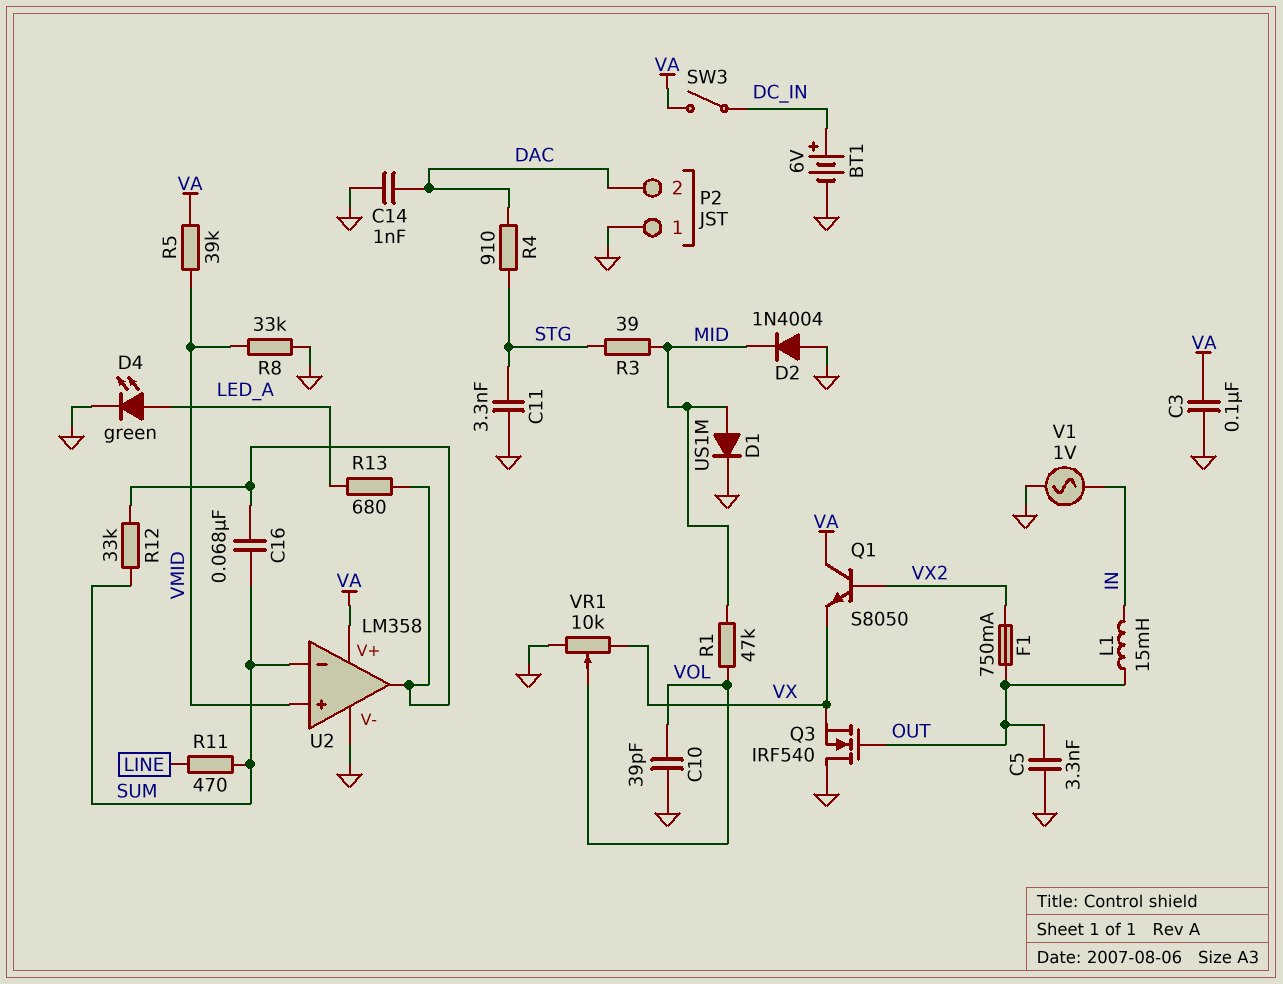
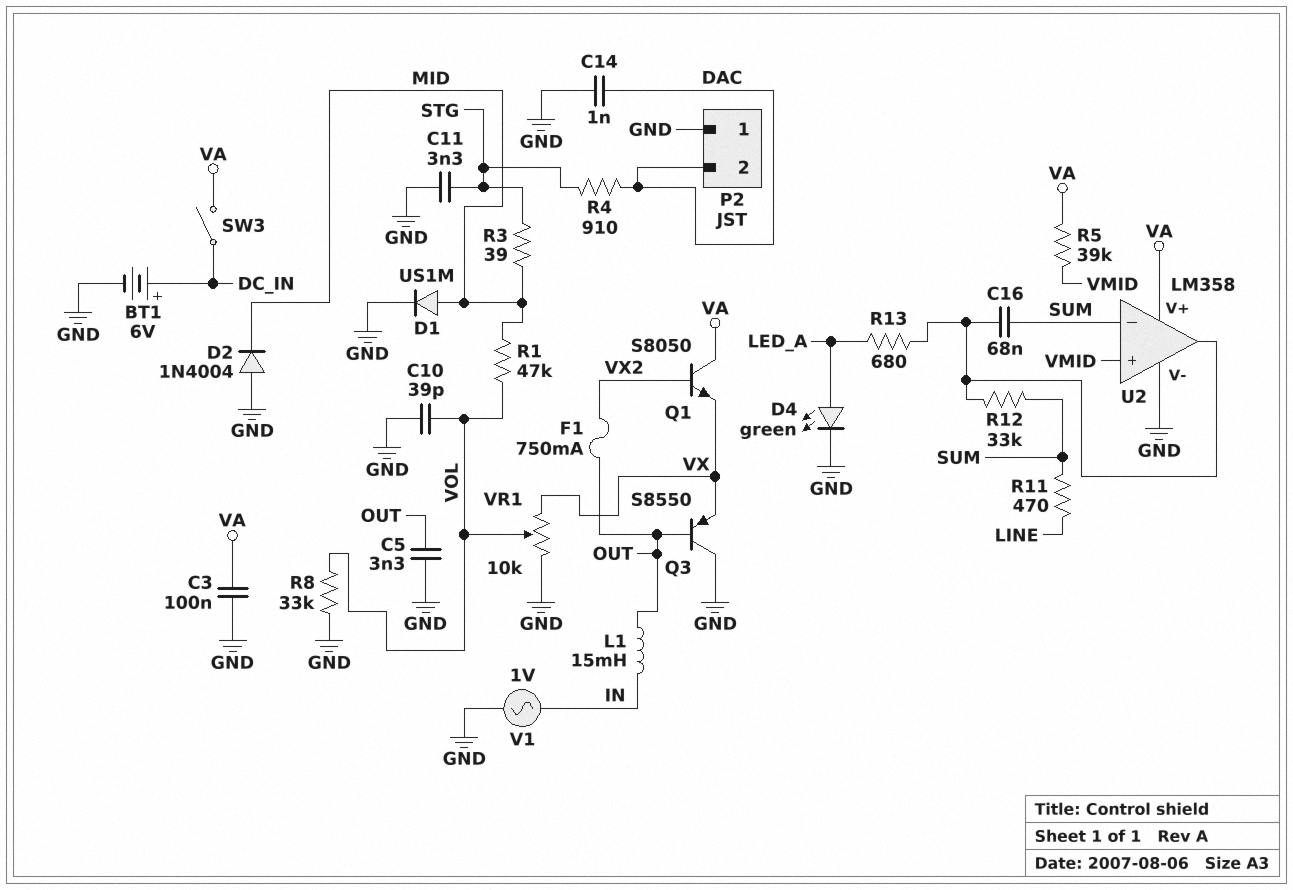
Q3: NMOS IRF540 (G OUT, D GND, S VX) -> PNP S8550 (B OUT, C GND, E VX)
R8: 33k (GND, VMID) -> 33k (GND, VOL)

